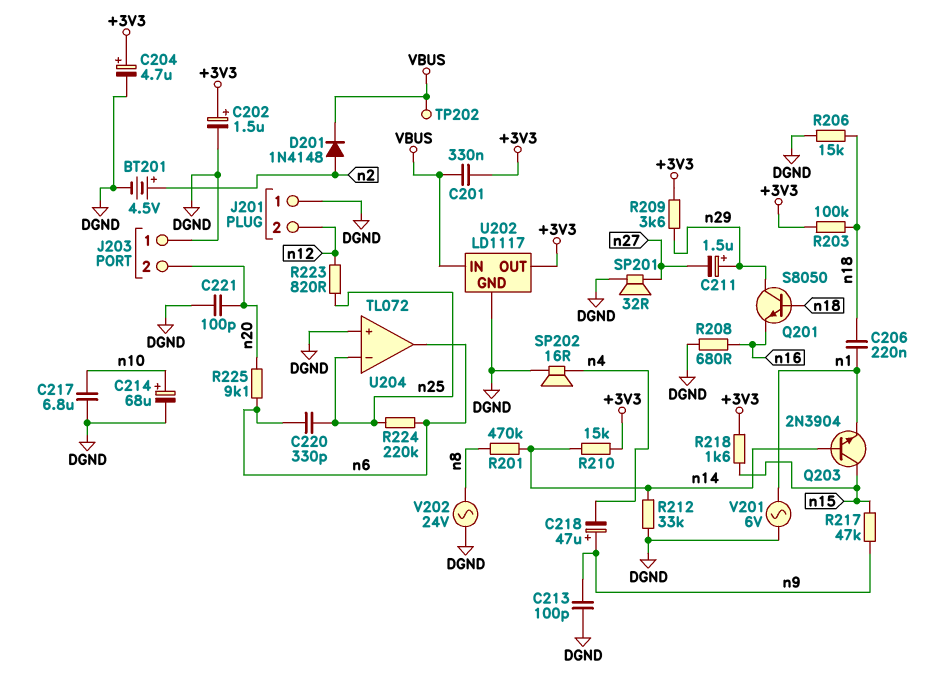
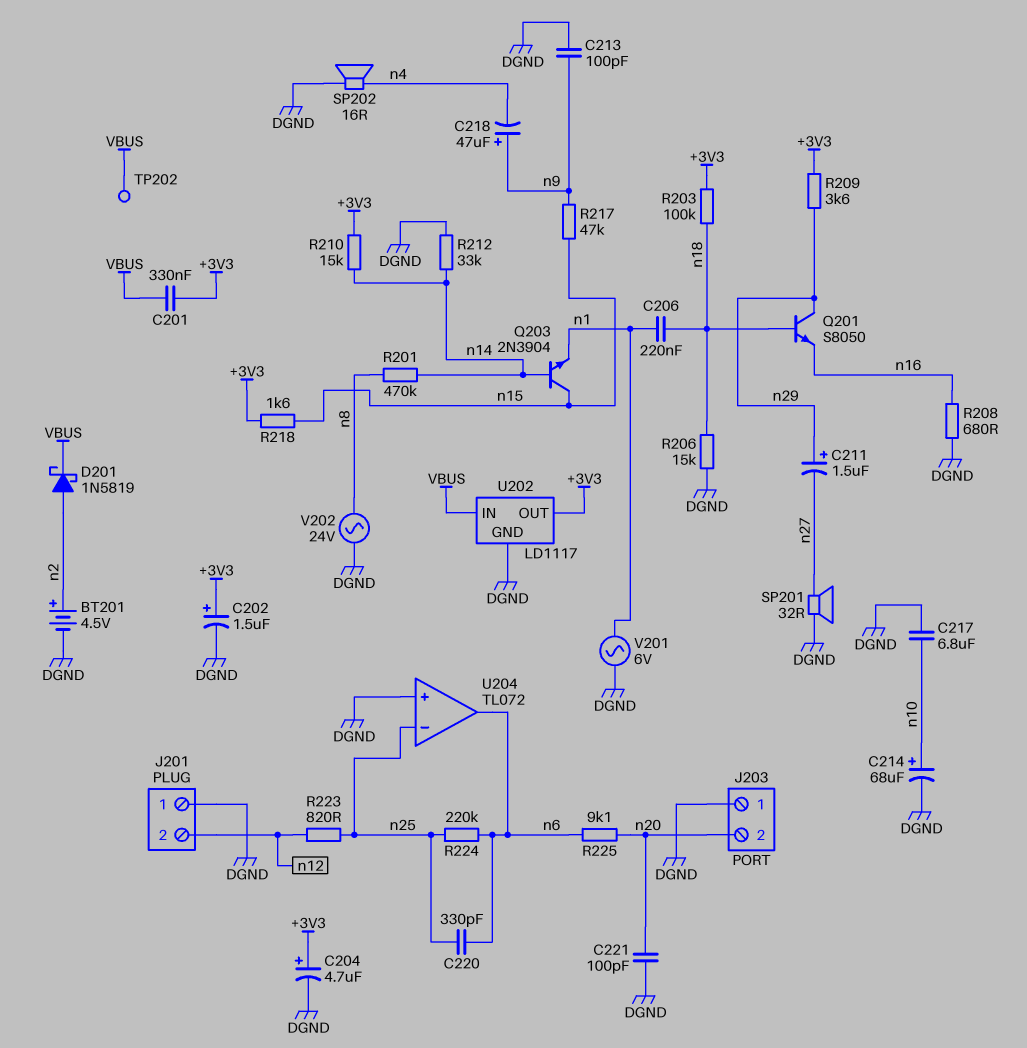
D201: diode 1N4148 (A n2, K VBUS) -> schottky 1N5819 (A n2, K VBUS)

